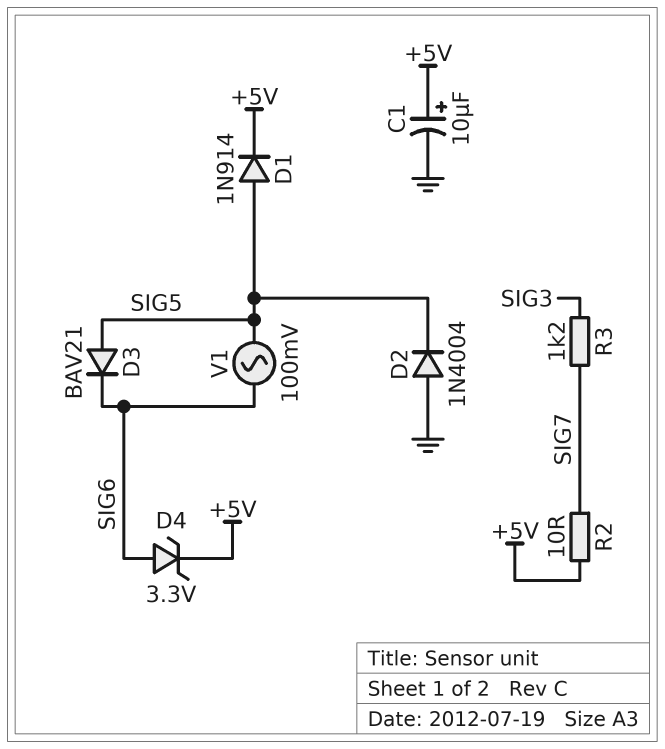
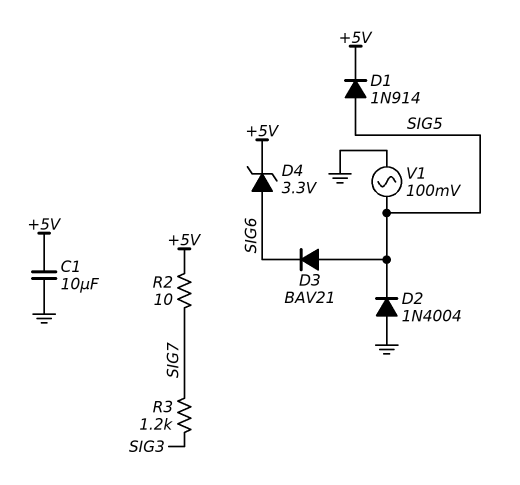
C1: 10uF (plus +5V, minus GND) -> 10uF (+5V, GND)
V1: AC 100mV (SIG5, SIG6) -> AC 100mV (GND, SIG5)

